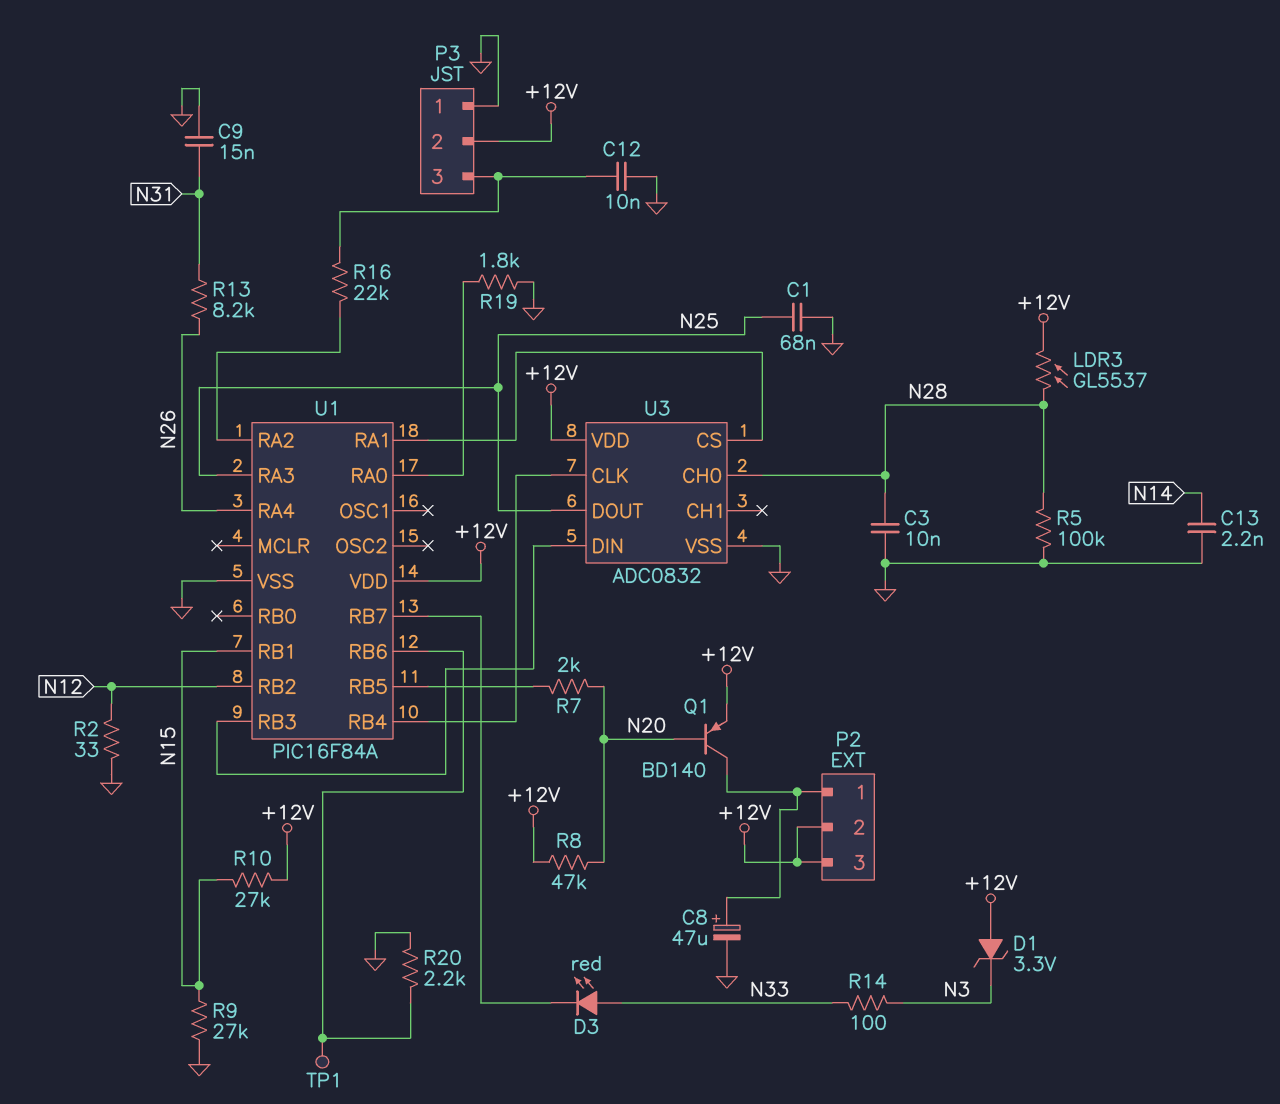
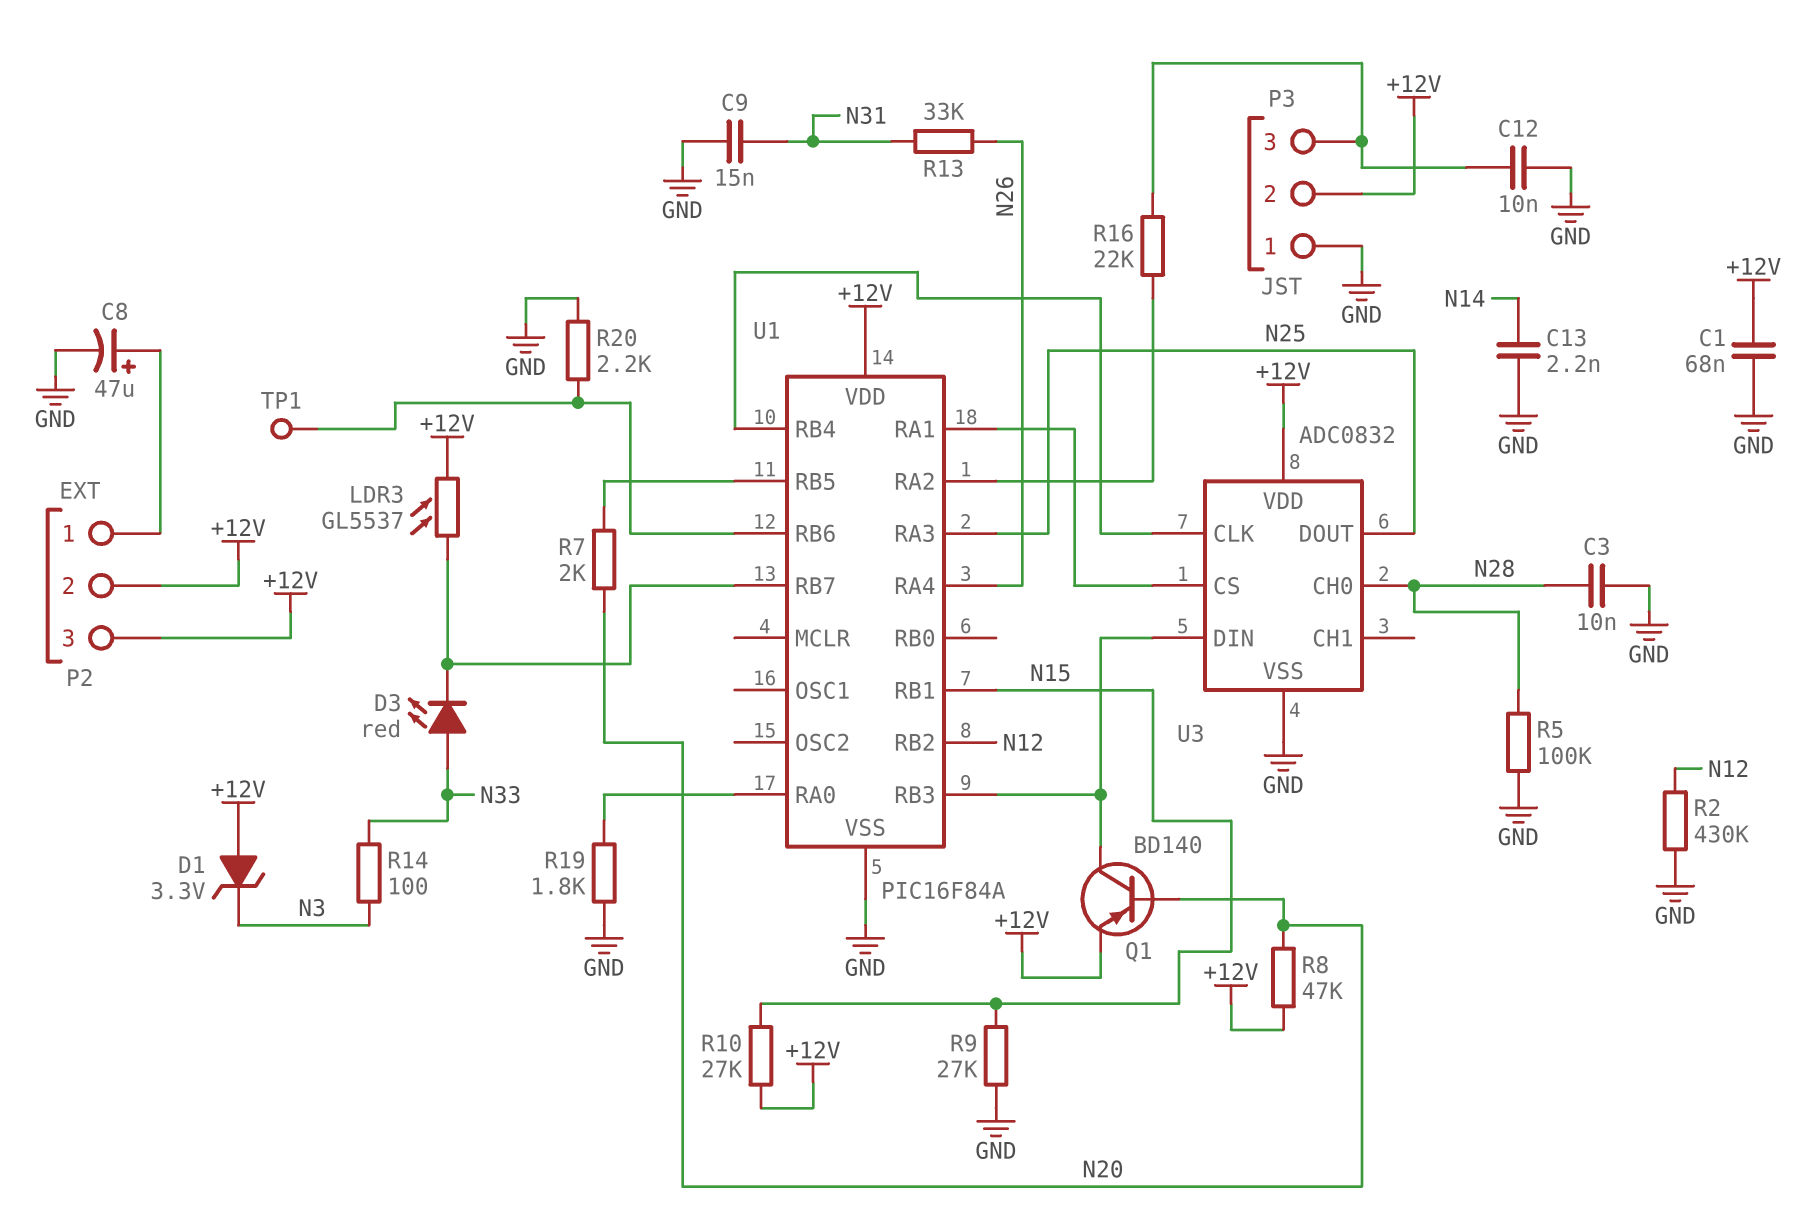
C1: 68nF (GND, N25) -> 68nF (+12V, GND)
LDR3: GL5537 (+12V, N28) -> GL5537 (+12V, U1/RB7)
Q1: PNP BD140 (B N20, C P2/1, E +12V) -> PNP BD140 (B N20, C U1/RB3, E +12V)
R2: 33 (GND, N12) -> 430k (GND, N12)
R13: 8.2k (N26, N31) -> 33k (N26, N31)

